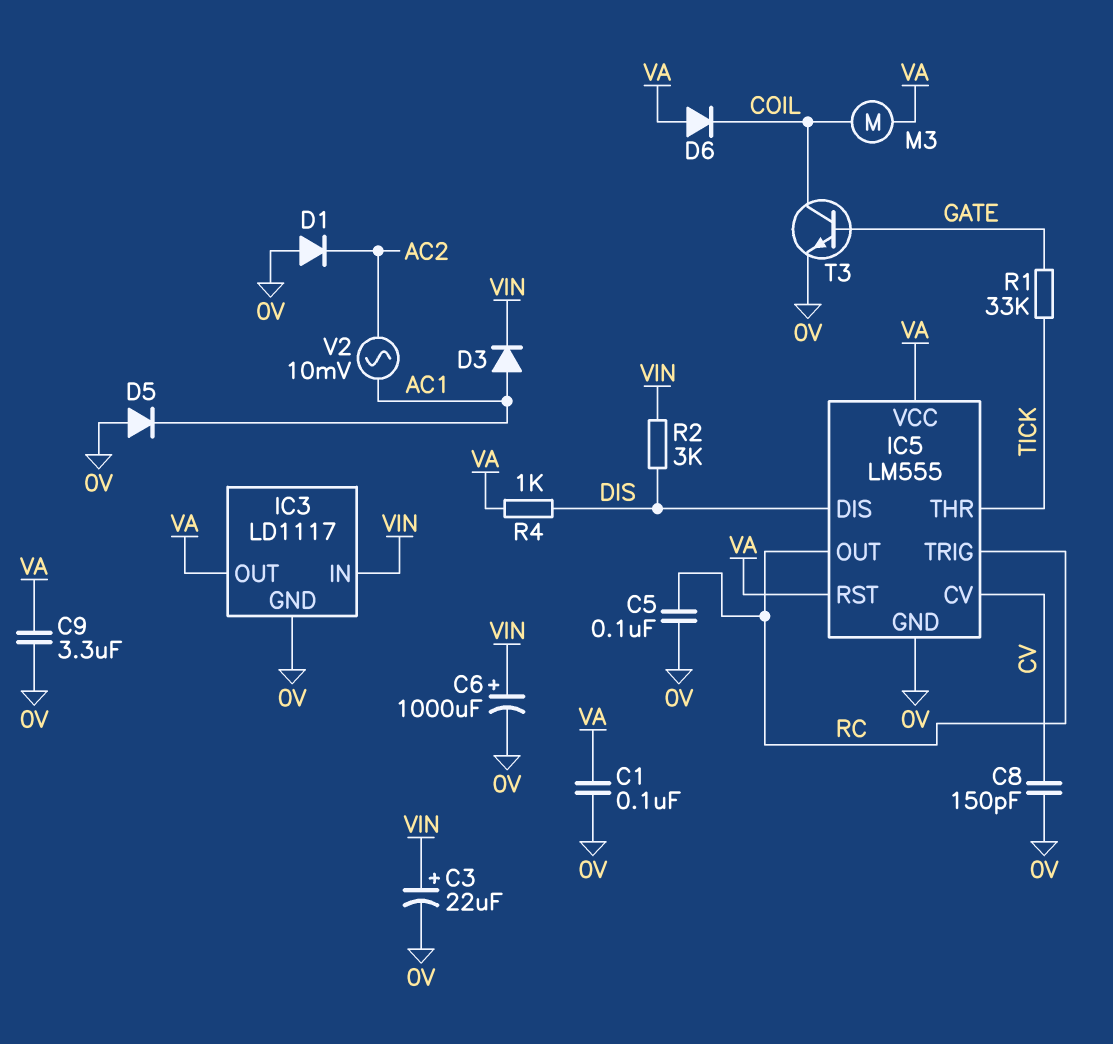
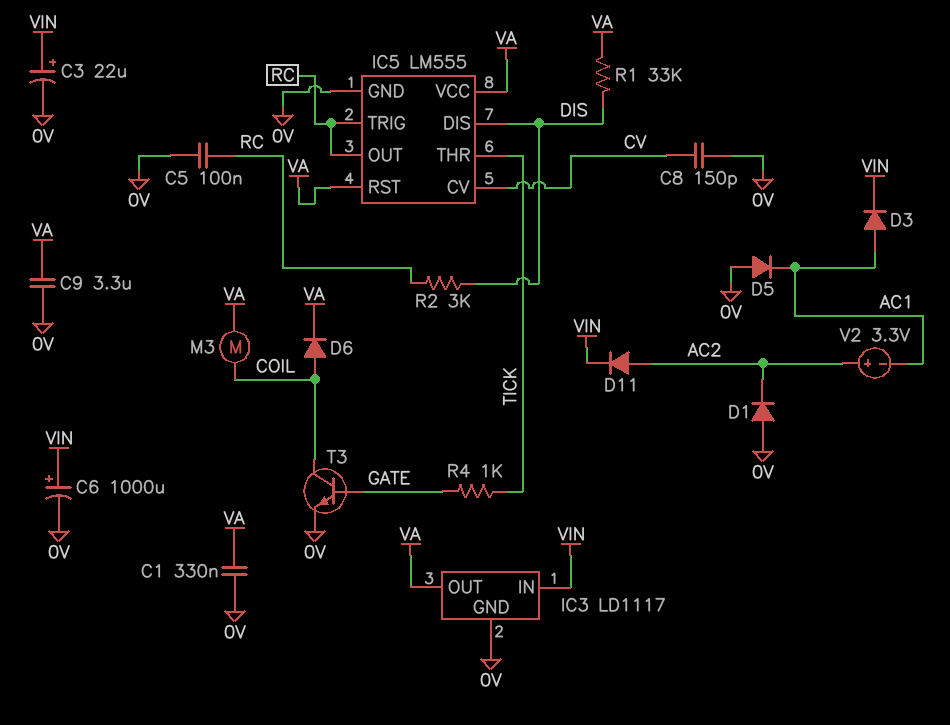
C1: 100nF (0V, VA) -> 330nF (0V, VA)
D6: diode (A VA, K COIL) -> diode (A COIL, K VA)
D11: none -> diode (A AC2, K VIN)
R1: 33k (GATE, TICK) -> 33k (DIS, VA)
R2: 3k (DIS, VIN) -> 3k (DIS, RC)
R4: 1k (DIS, VA) -> 1k (GATE, TICK)
V2: AC 10mV (AC1, AC2) -> 3.3V (plus AC2, minus AC1)

